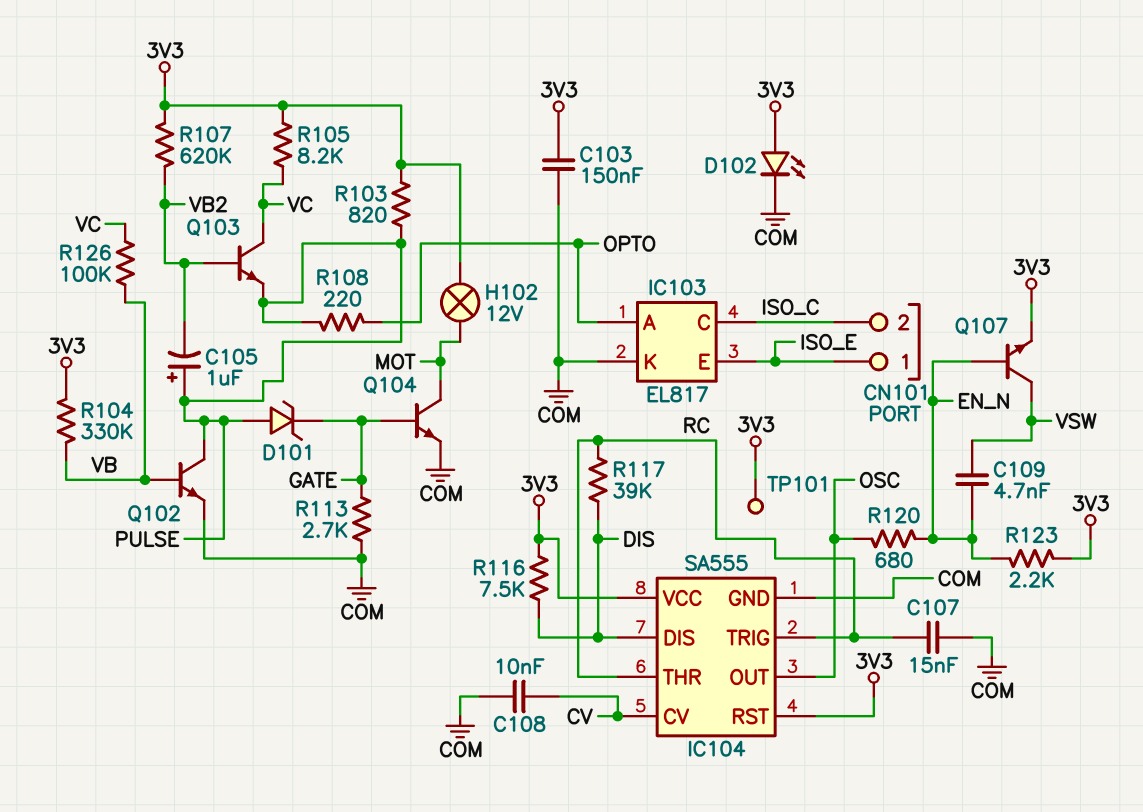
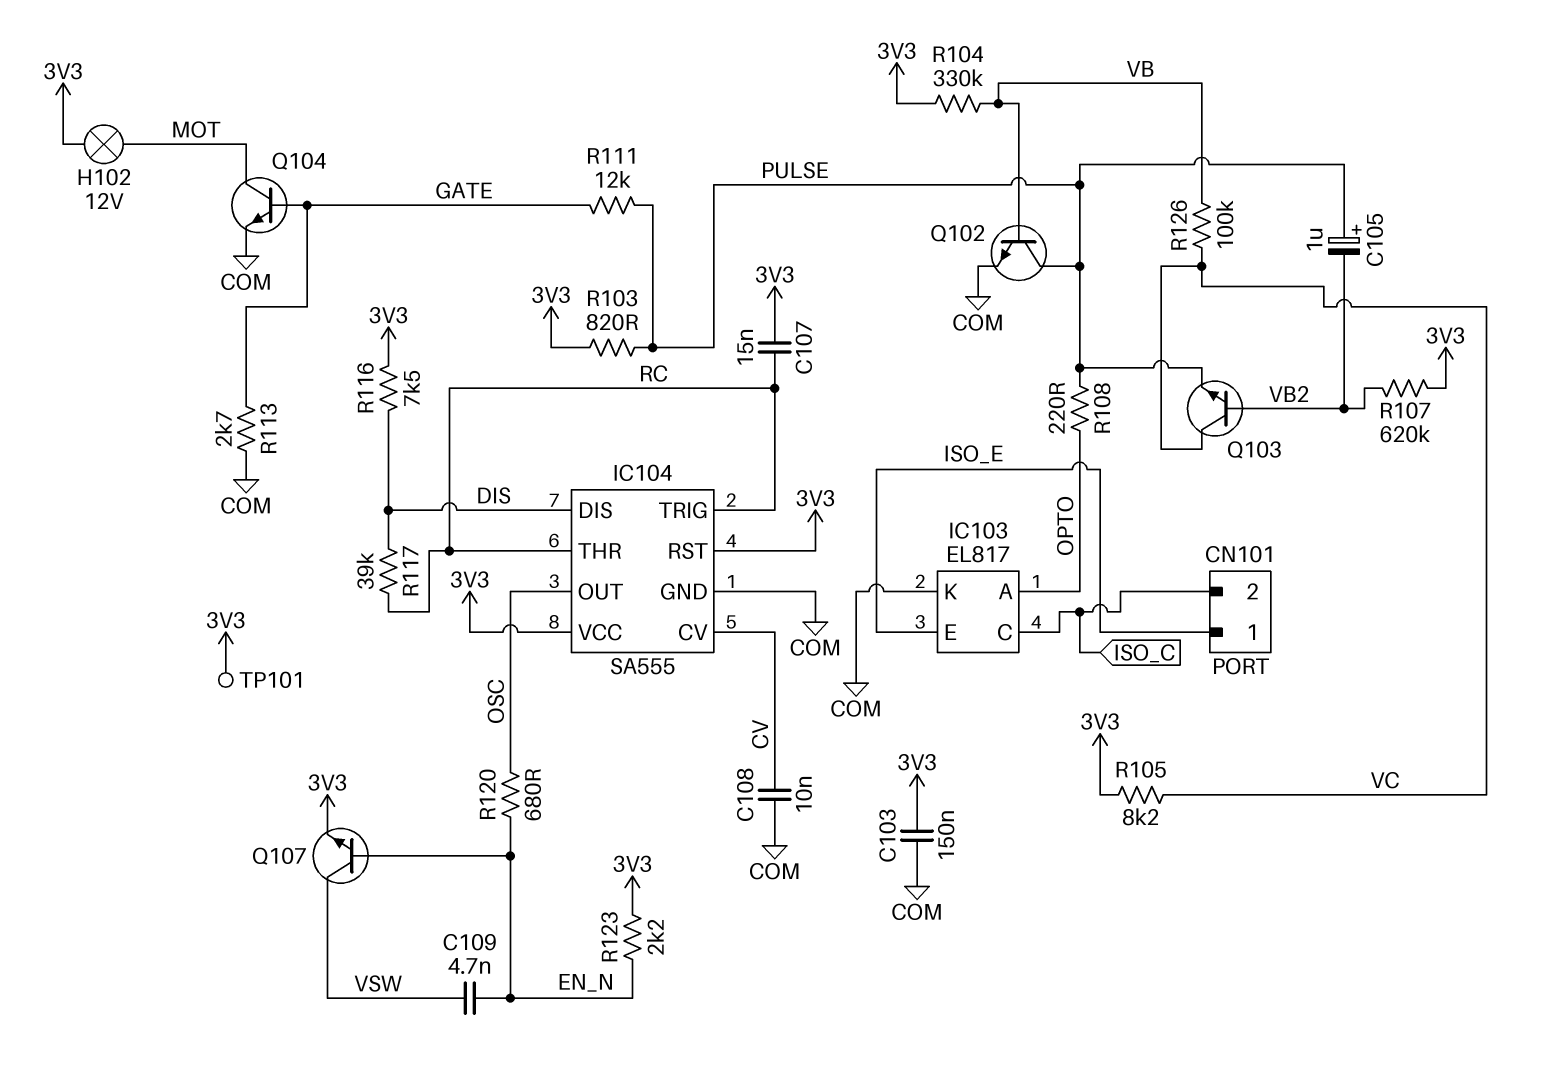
C107: 15nF (COM, RC) -> 15nF (3V3, RC)
D101: zener (A PULSE, K GATE) -> none
D102: LED (A 3V3, K COM) -> none
R111: none -> 12k (GATE, PULSE)

